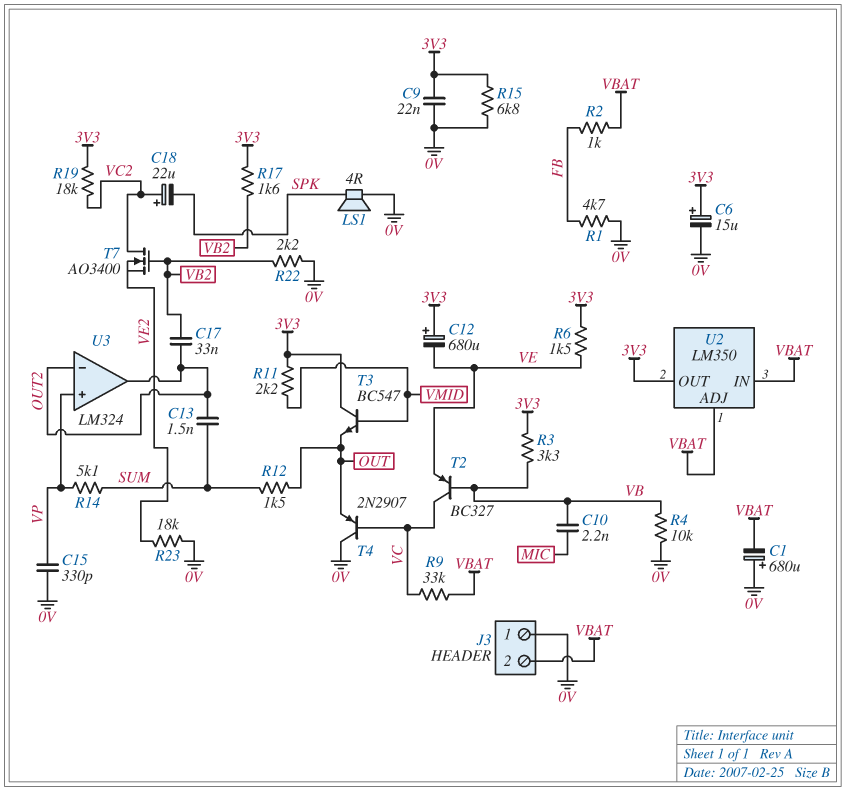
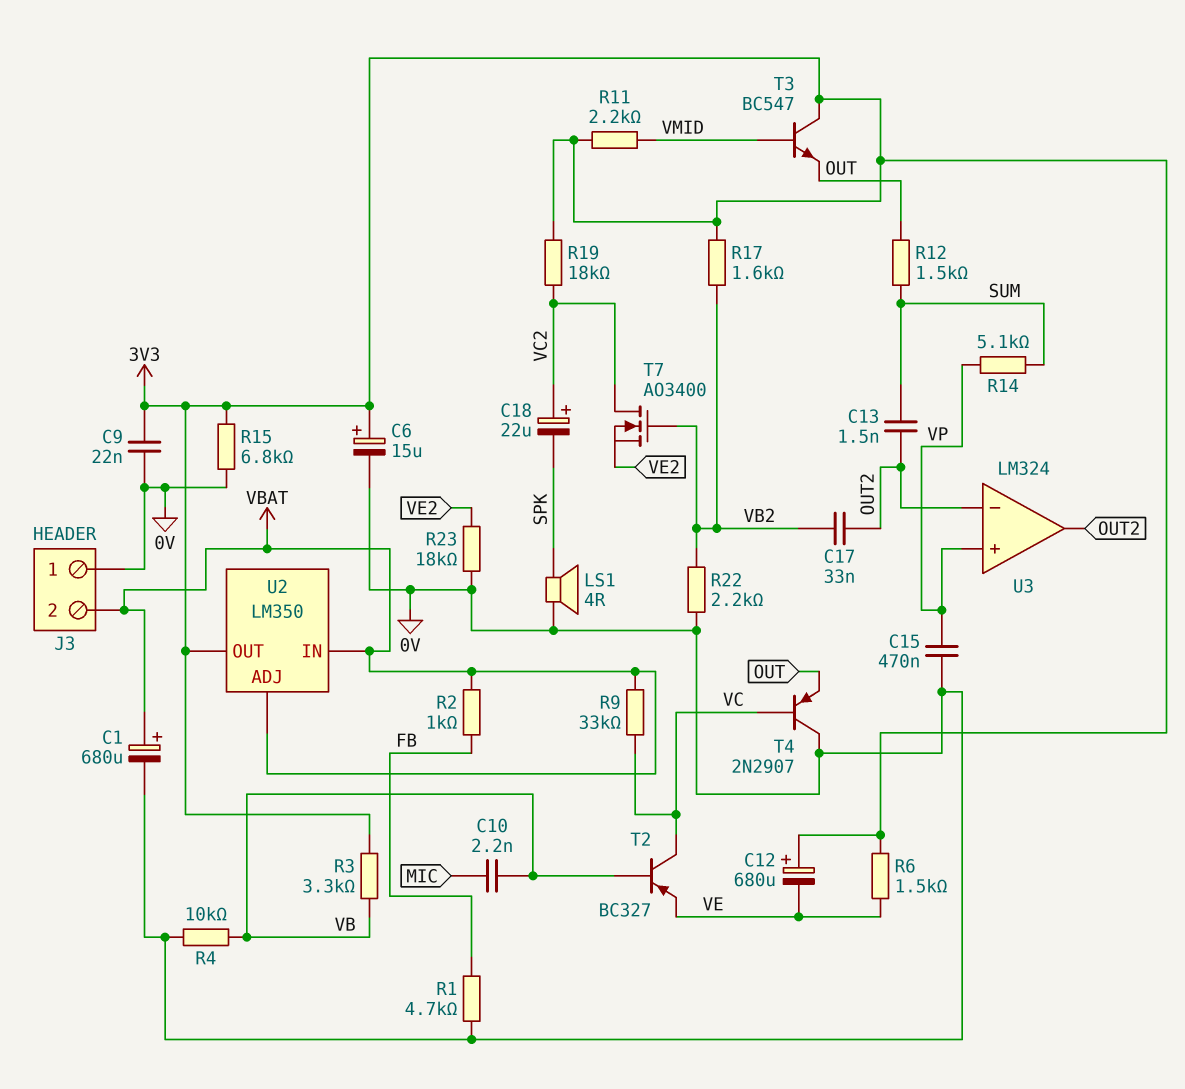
C1: 680uF (plus 0V, minus VBAT) -> 680uF (plus VBAT, minus 0V)
C15: 330pF (0V, VP) -> 470nF (0V, VP)

